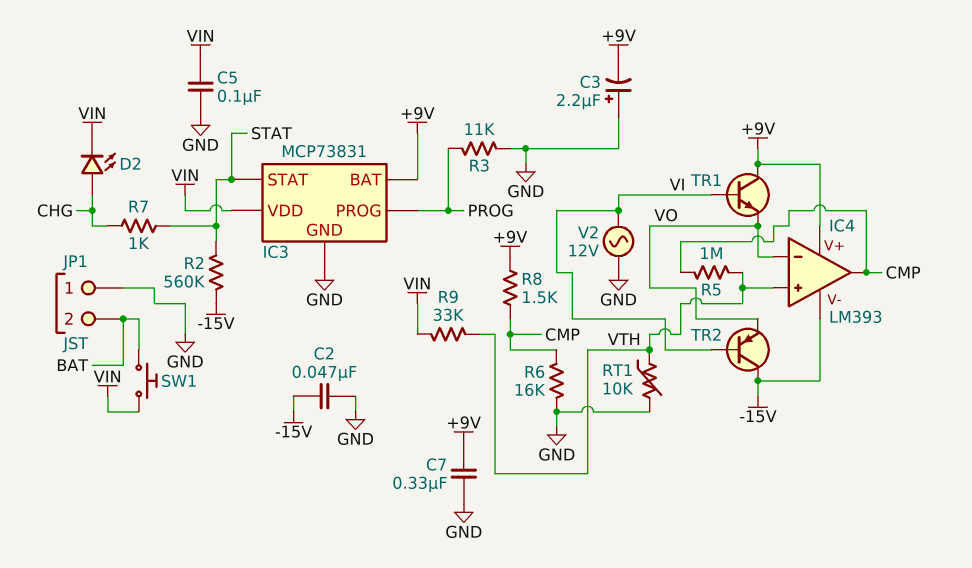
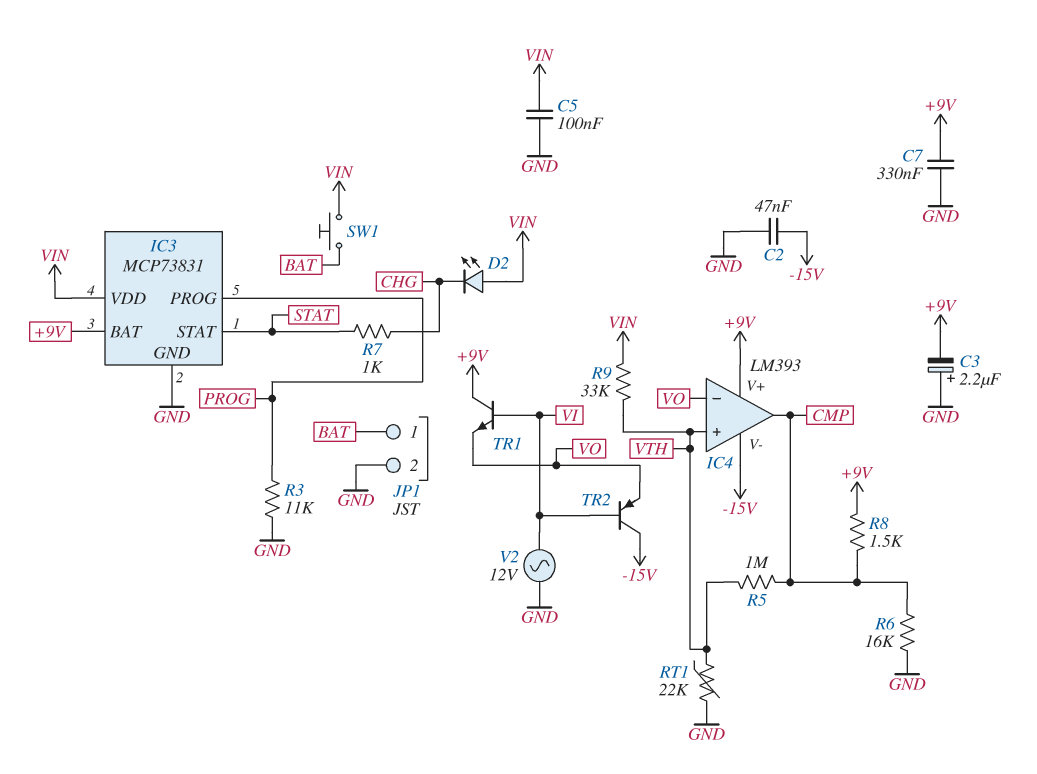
D2: LED (A CHG, K VIN) -> LED (A VIN, K CHG)
JP1 pin 1: GND -> BAT
JP1 pin 2: BAT -> GND
R2: 560k (-15V, STAT) -> none
RT1: 10k (GND, VTH) -> 22k (GND, VTH)

